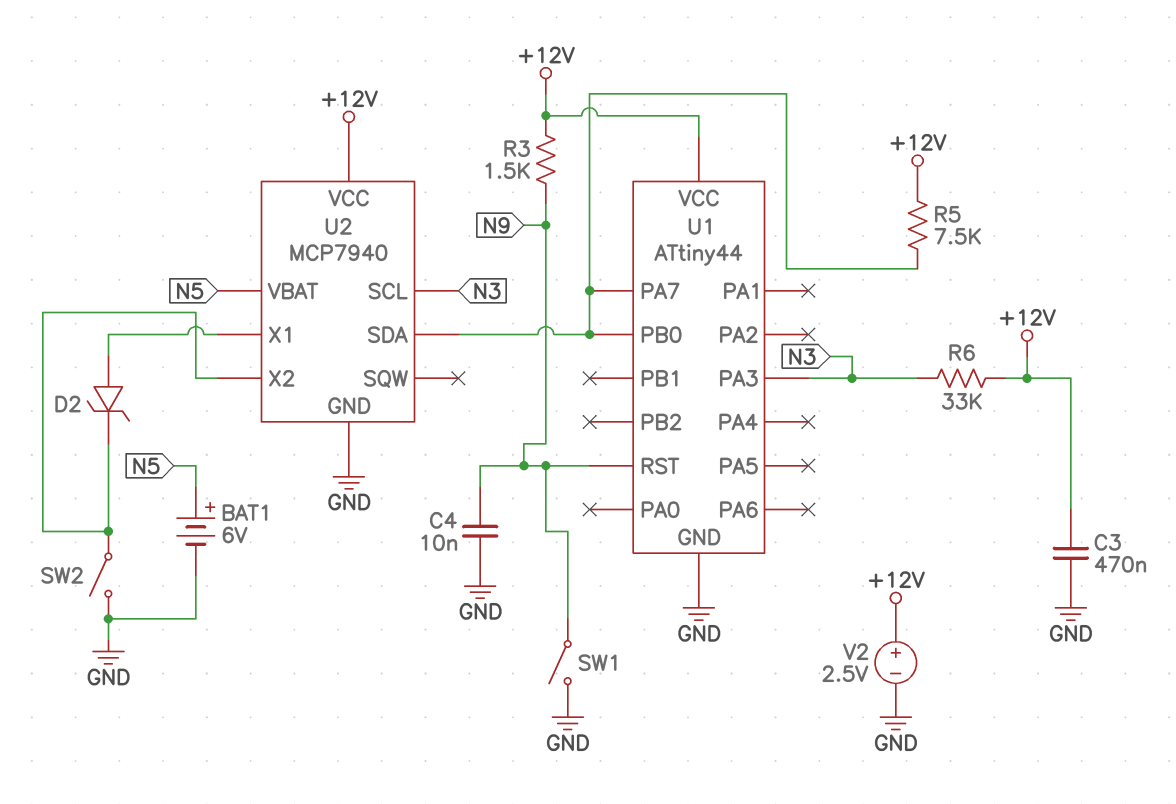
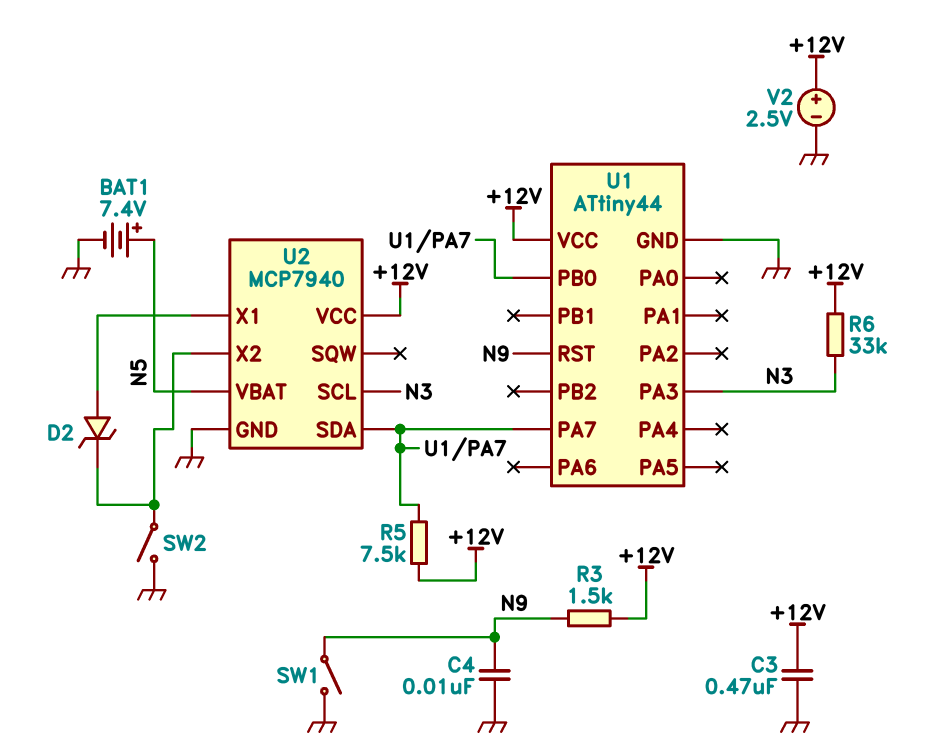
BAT1: 6V (plus N5, minus GND) -> 7.4V (plus N5, minus GND)

